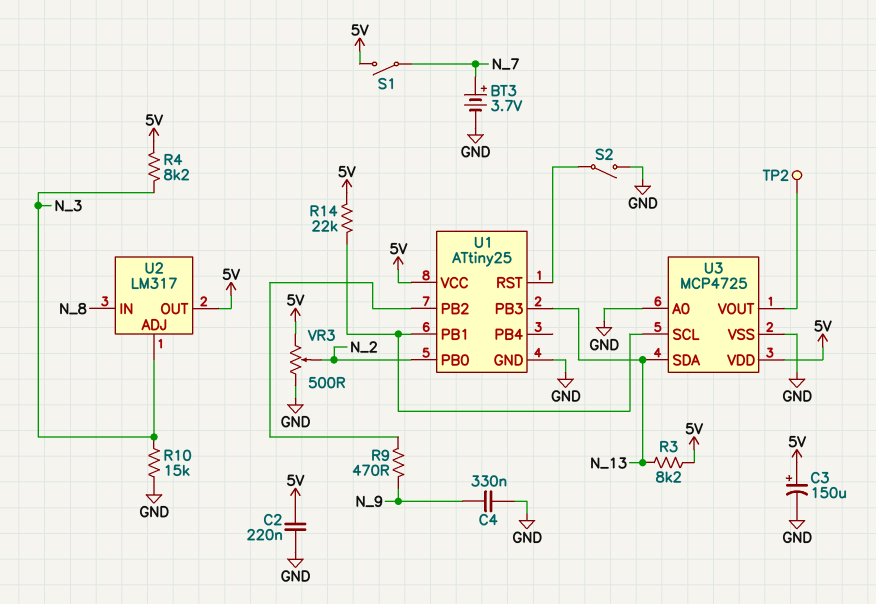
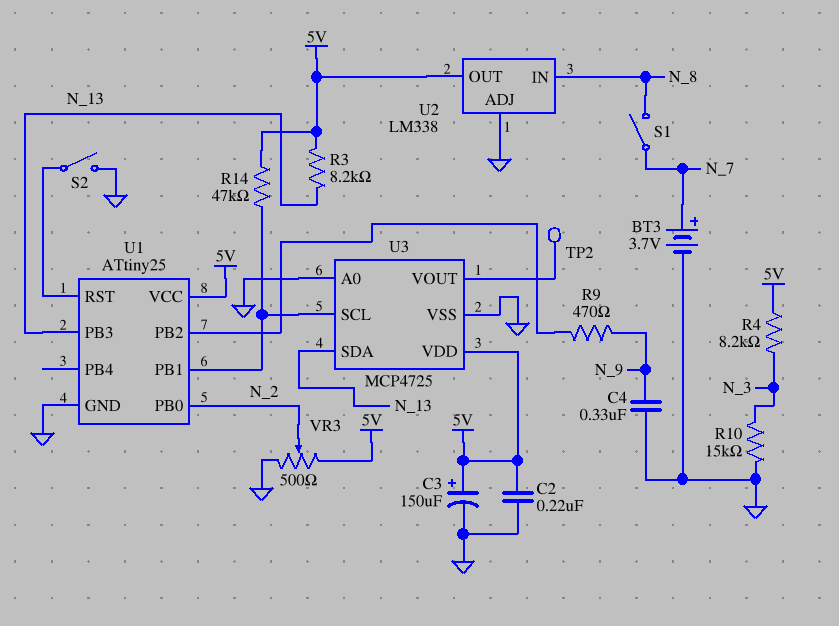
R14: 22k (5V, U1/PB1) -> 47k (5V, U1/PB1)
S1: switch (5V, N_7) -> switch (N_7, N_8)
U2: LM317 -> LM338
U2 pin ADJ: N_3 -> GND

